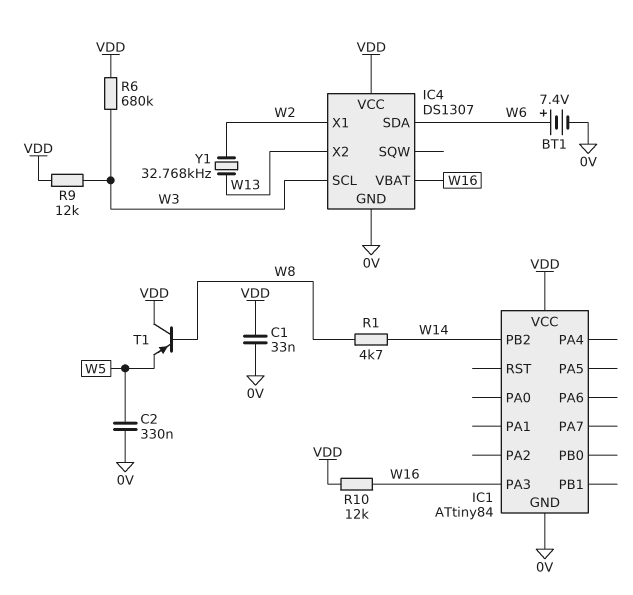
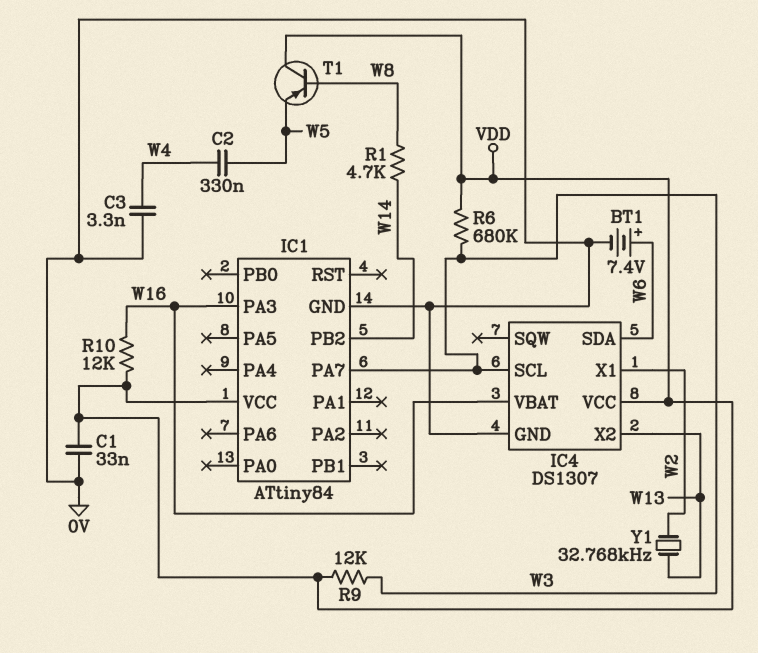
C2: 330nF (0V, W5) -> 330nF (W4, W5)
C3: none -> 3.3nF (0V, W4)
IC1 pin PA7: none -> W3

